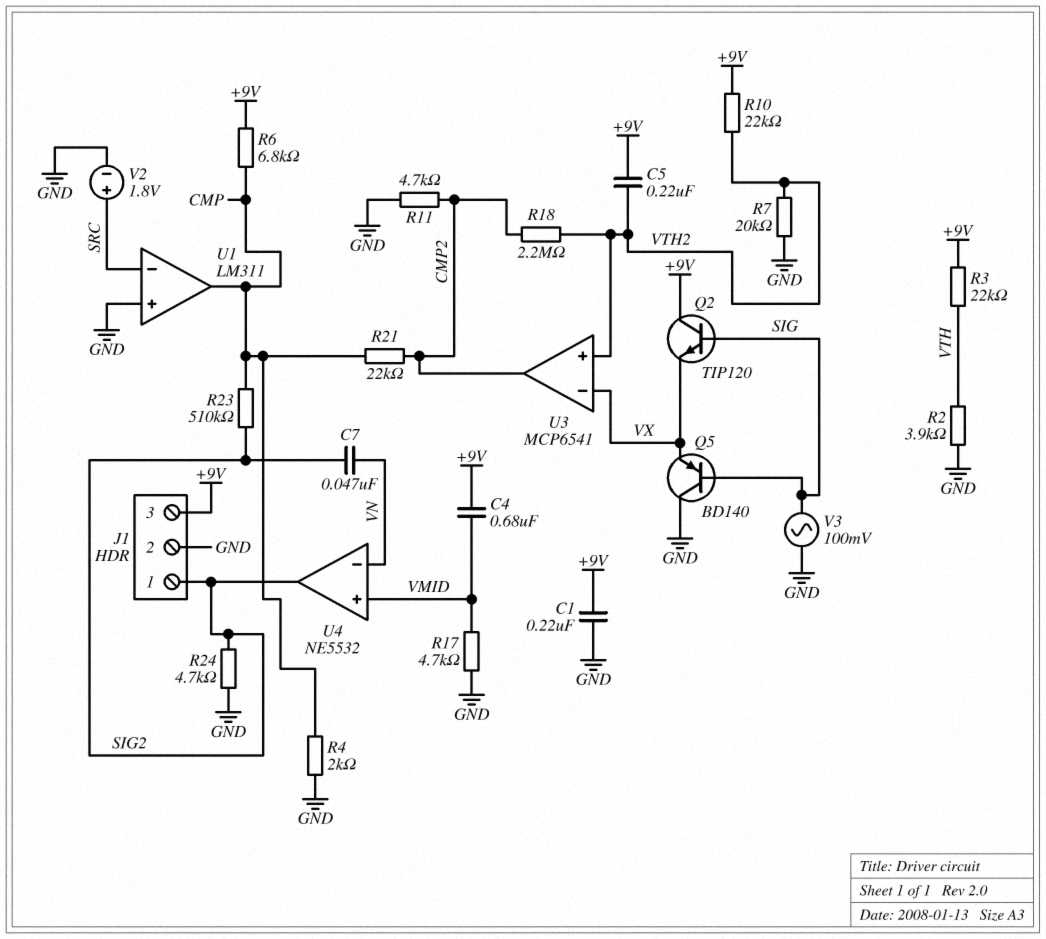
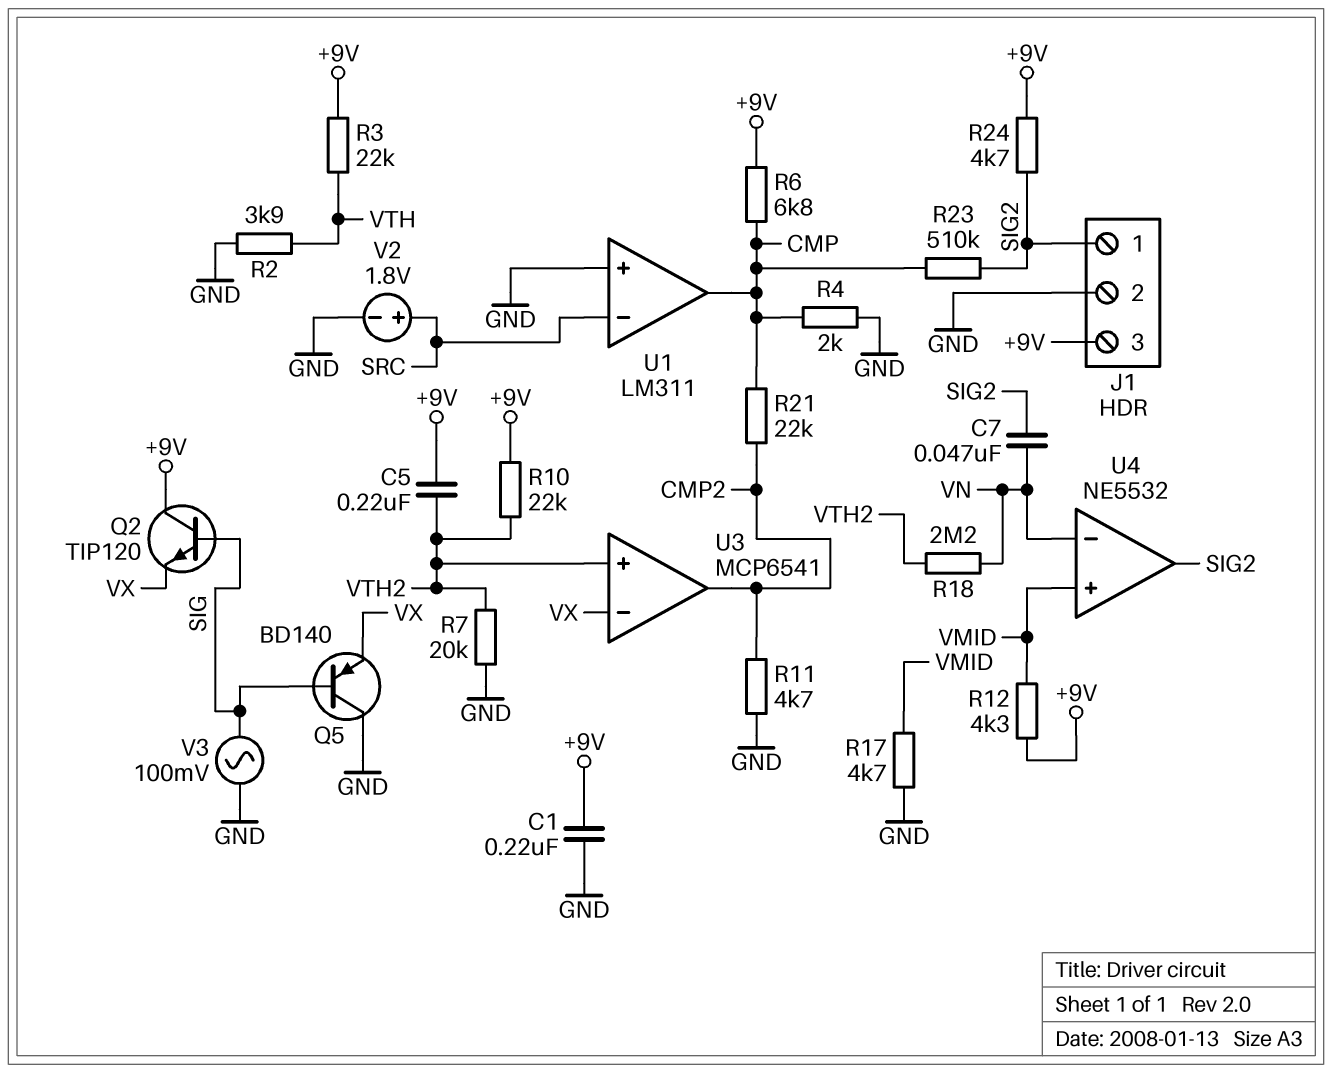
C4: 680nF (+9V, VMID) -> none
R12: none -> 4.3k (+9V, VMID)
R18: 2.2M (CMP2, VTH2) -> 2.2M (VN, VTH2)
R24: 4.7k (GND, SIG2) -> 4.7k (+9V, SIG2)

